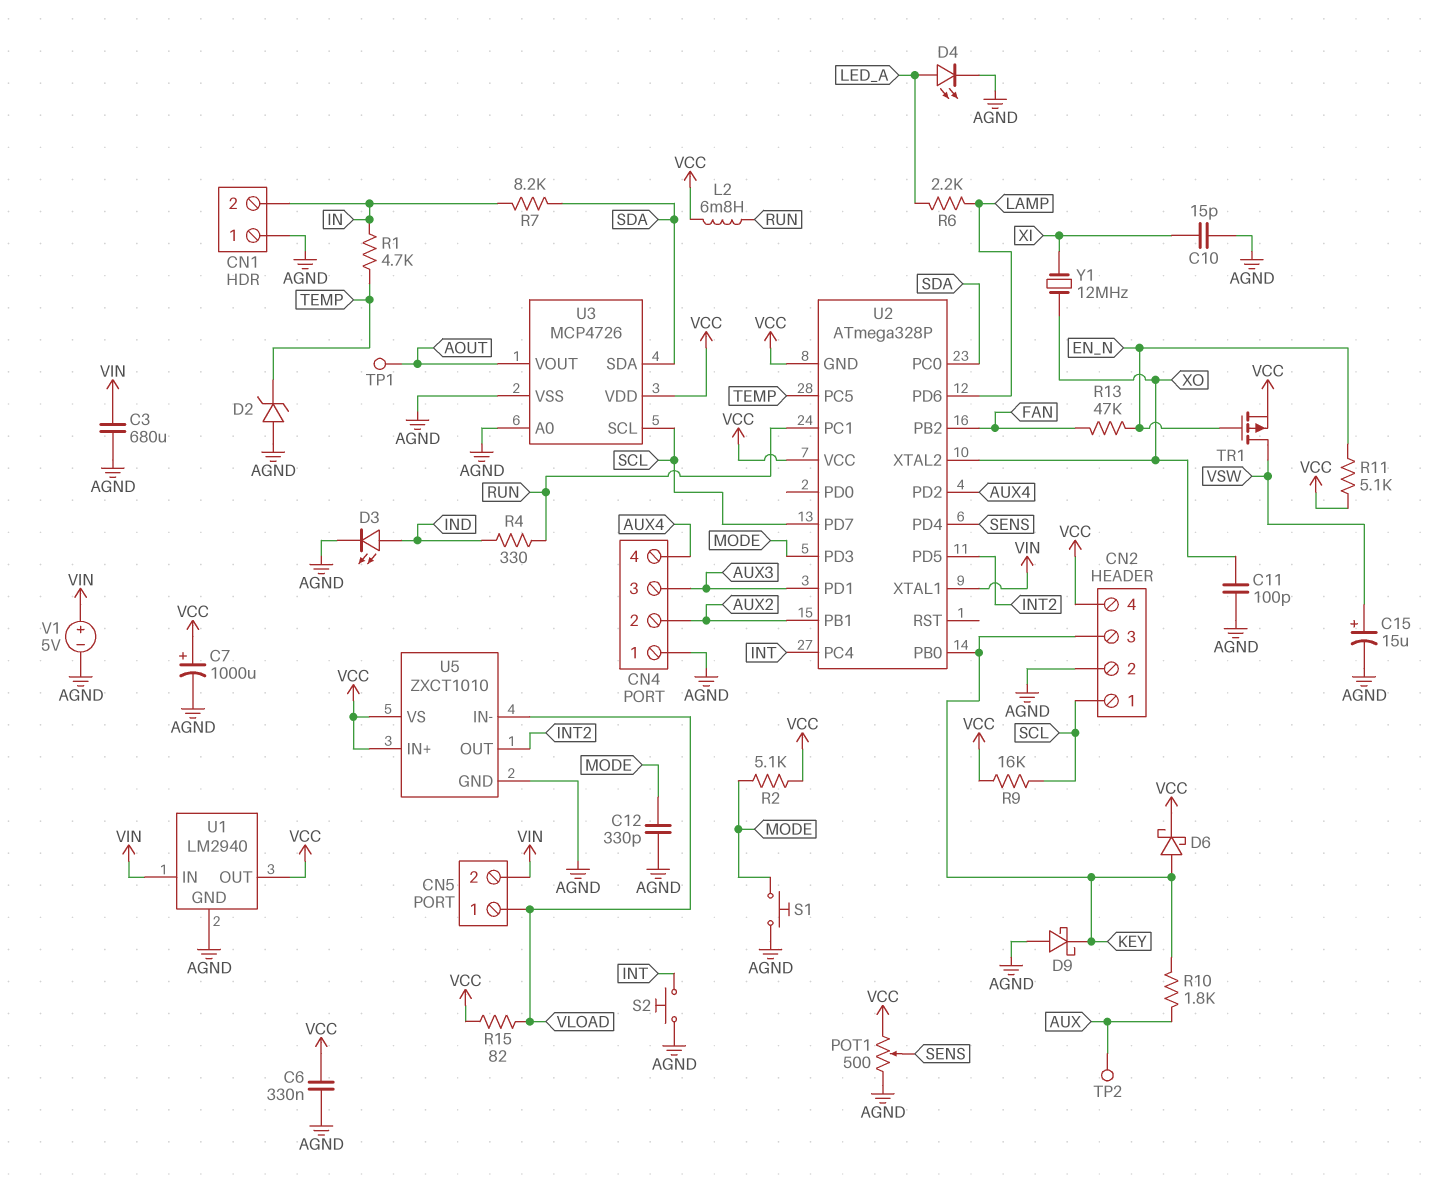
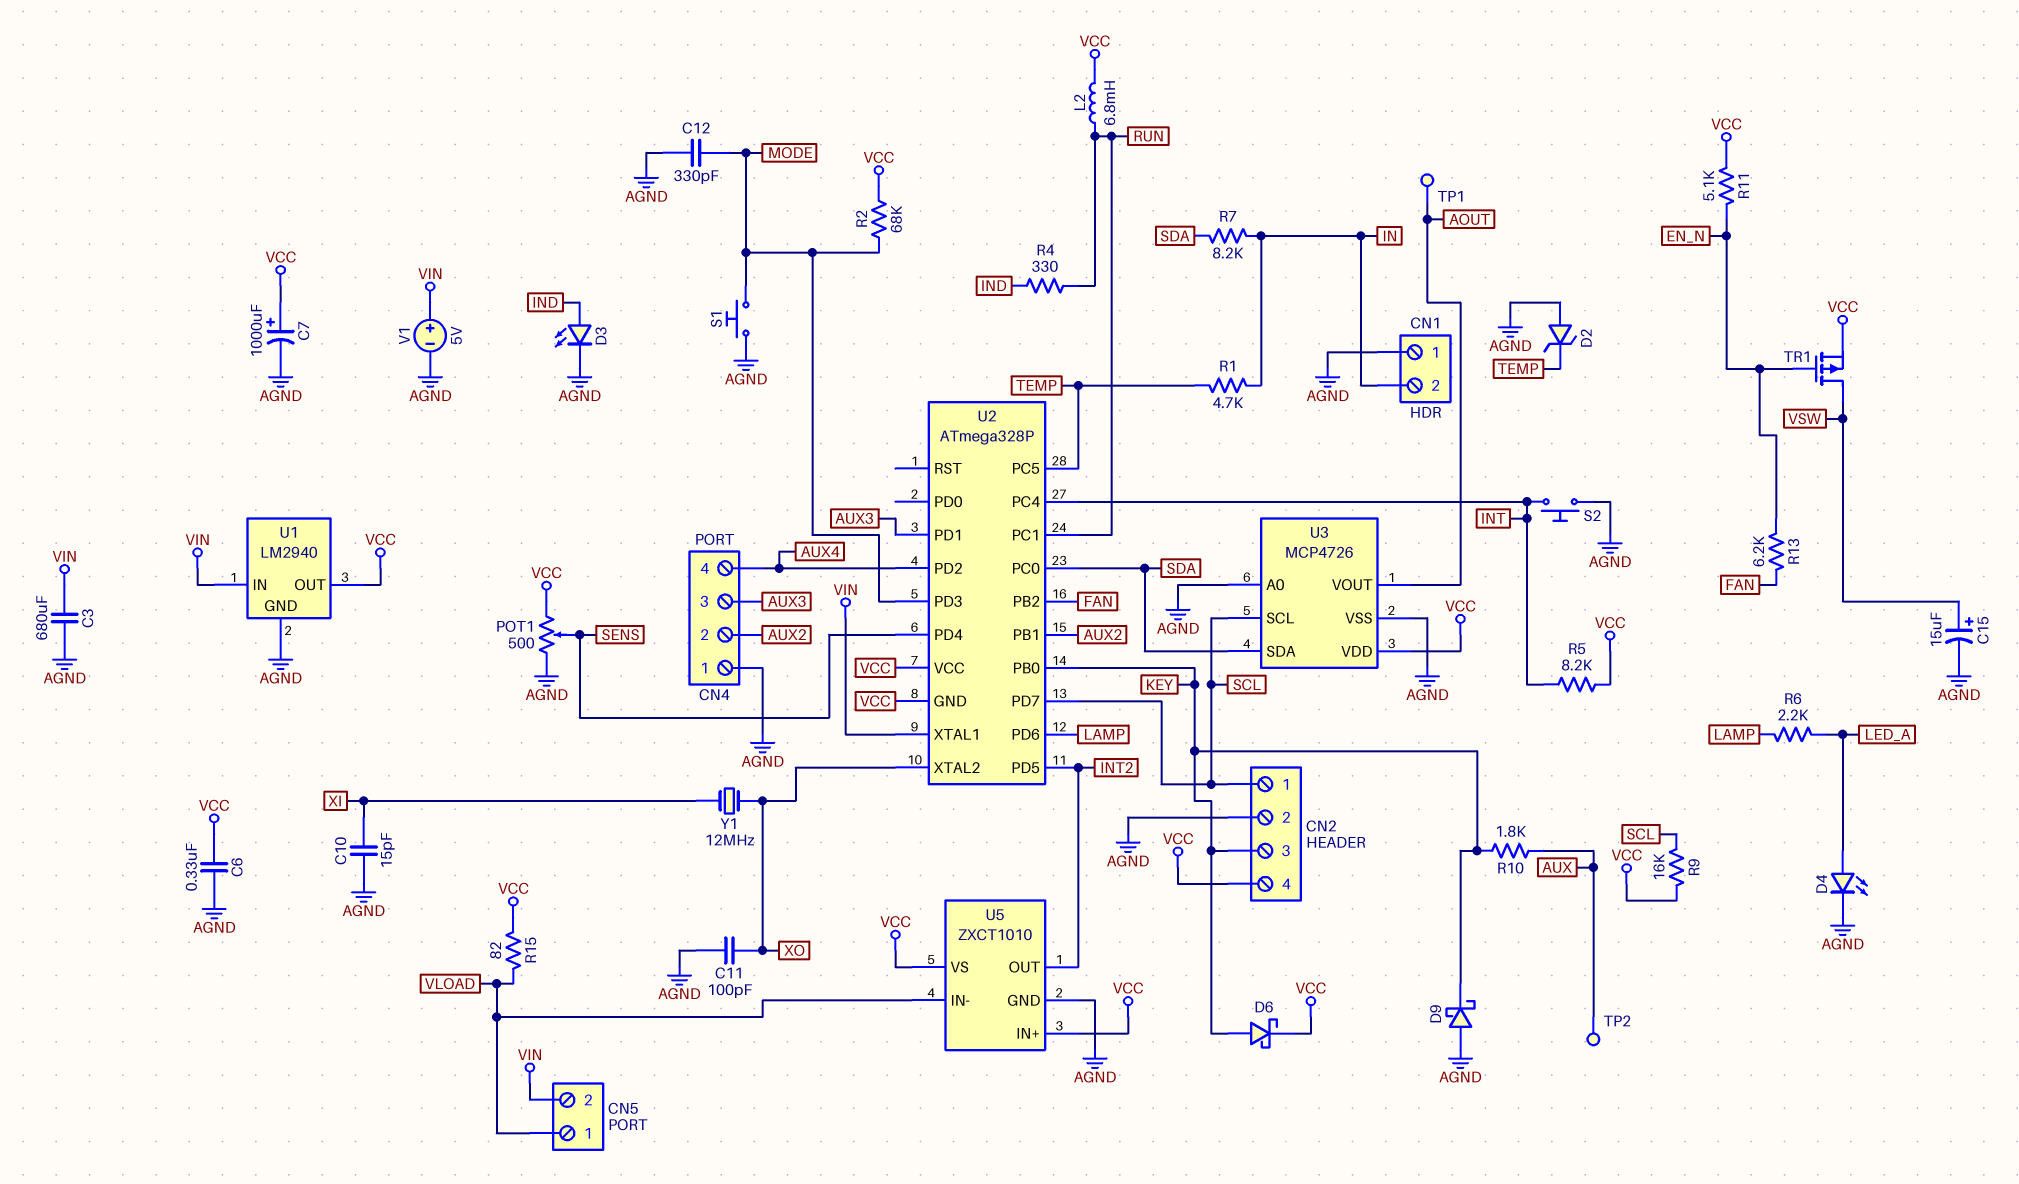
R2: 5.1k (MODE, VCC) -> 68k (MODE, VCC)
R5: none -> 8.2k (INT, VCC)
R13: 47k (EN_N, FAN) -> 6.2k (EN_N, FAN)

